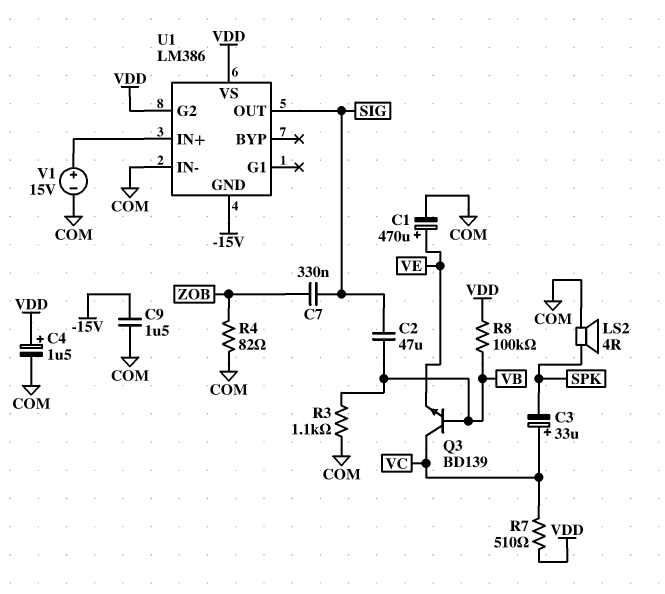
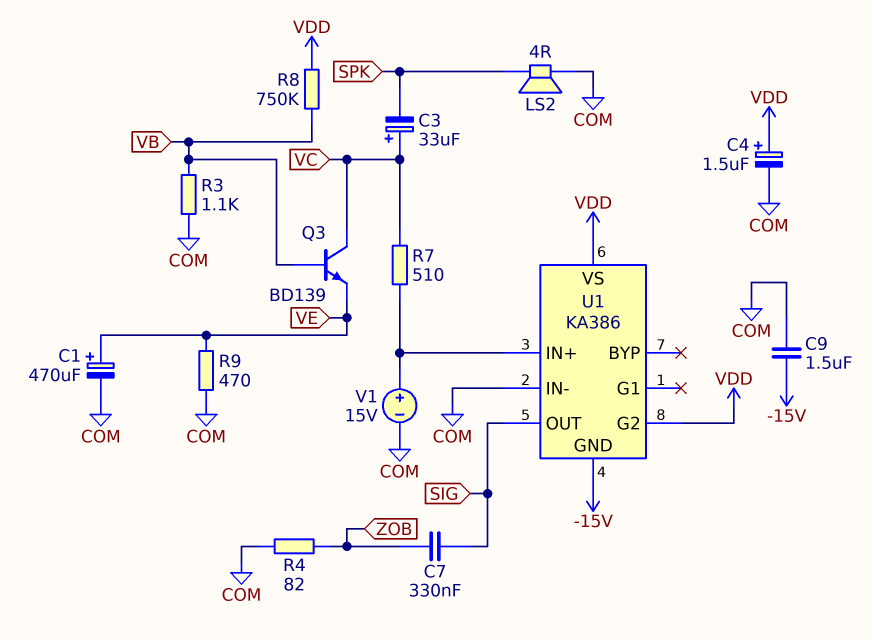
C2: 47uF (SIG, VB) -> none
R7: 510 (VC, VDD) -> 510 (U1/IN+, VC)
R8: 100k (VB, VDD) -> 750k (VB, VDD)
R9: none -> 470 (COM, VE)
U1: LM386 -> KA386

